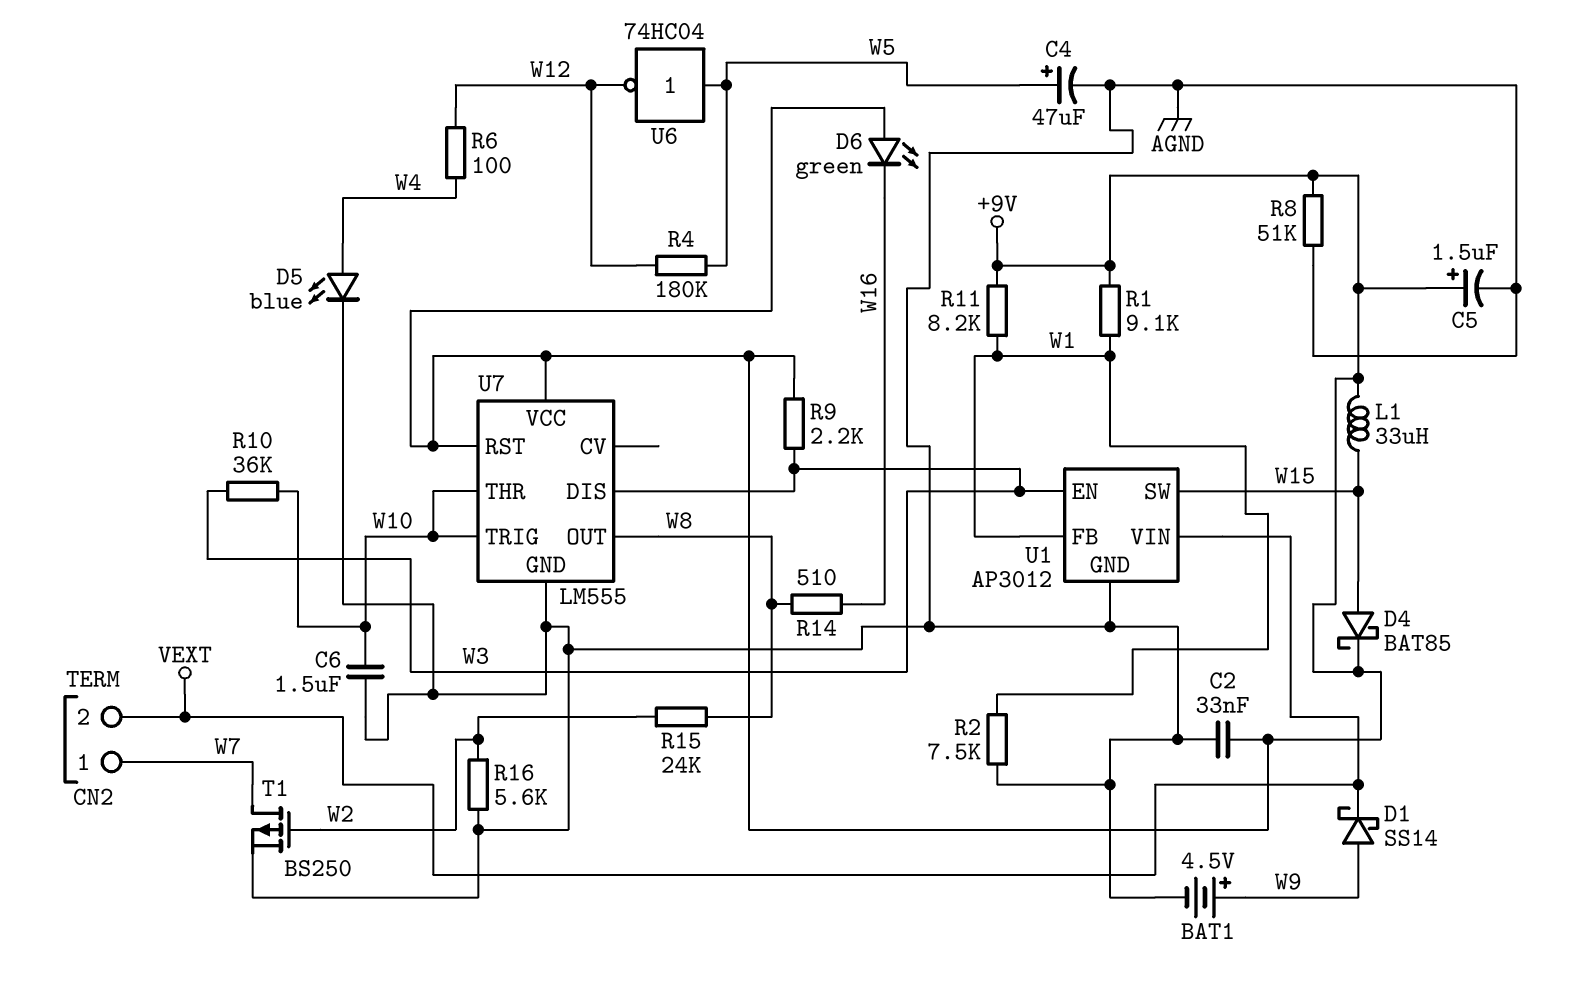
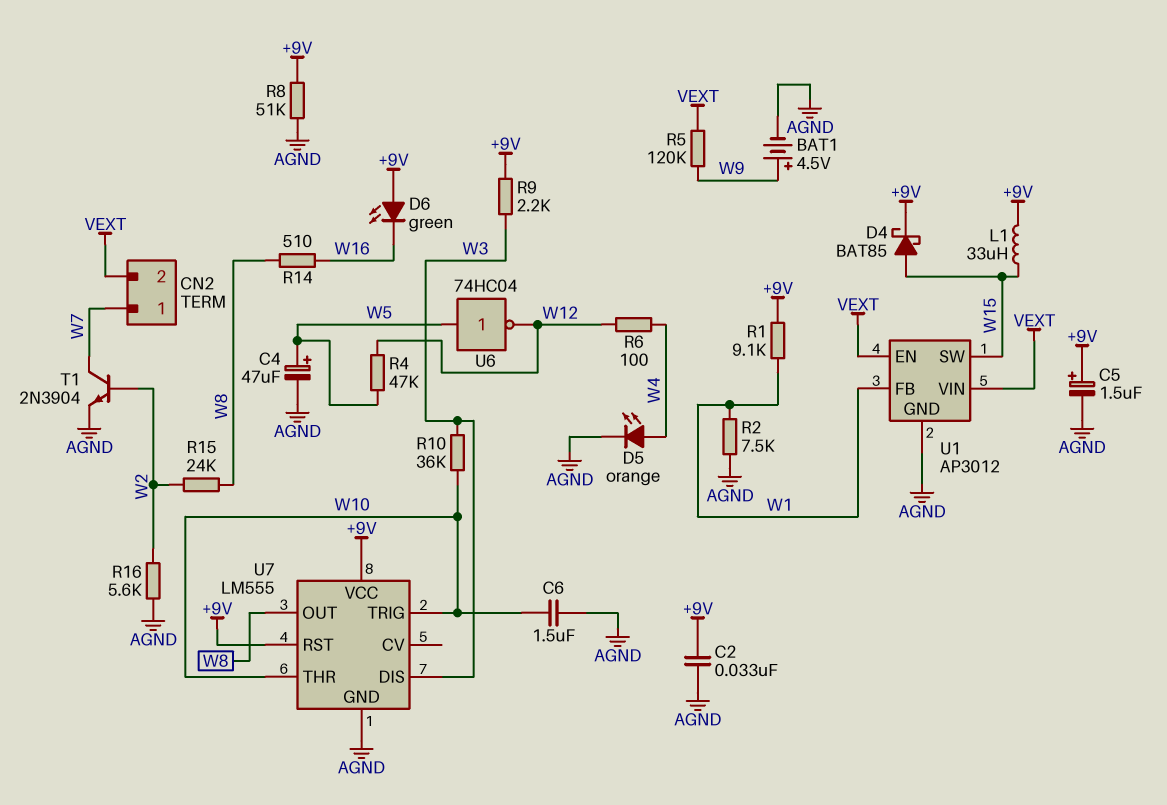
D1: schottky SS14 (A W9, K VEXT) -> none
D5: LED blue (A W4, K AGND) -> LED orange (A W4, K AGND)
R4: 180k (W5, W12) -> 47k (W5, W12)
R5: none -> 120k (VEXT, W9)
R11: 8.2k (+9V, W1) -> none
T1: PMOS BS250 (G W2, D W7, S AGND) -> NPN 2N3904 (B W2, C W7, E AGND)
U1 pin EN: W3 -> VEXT

